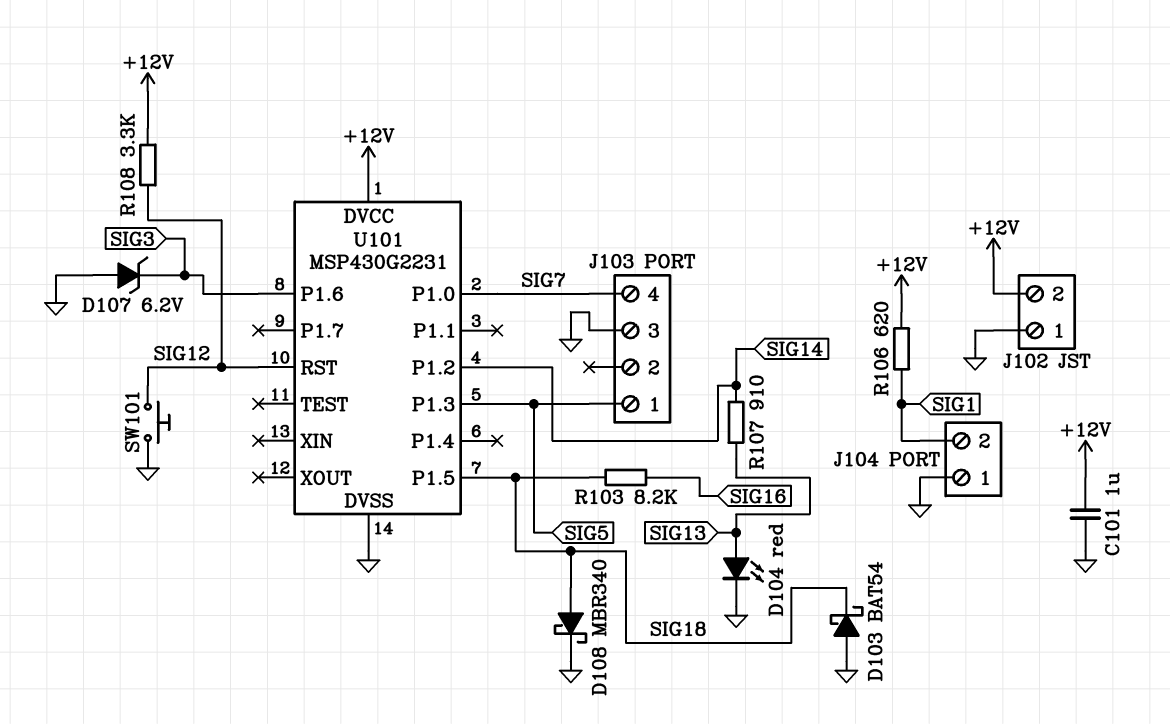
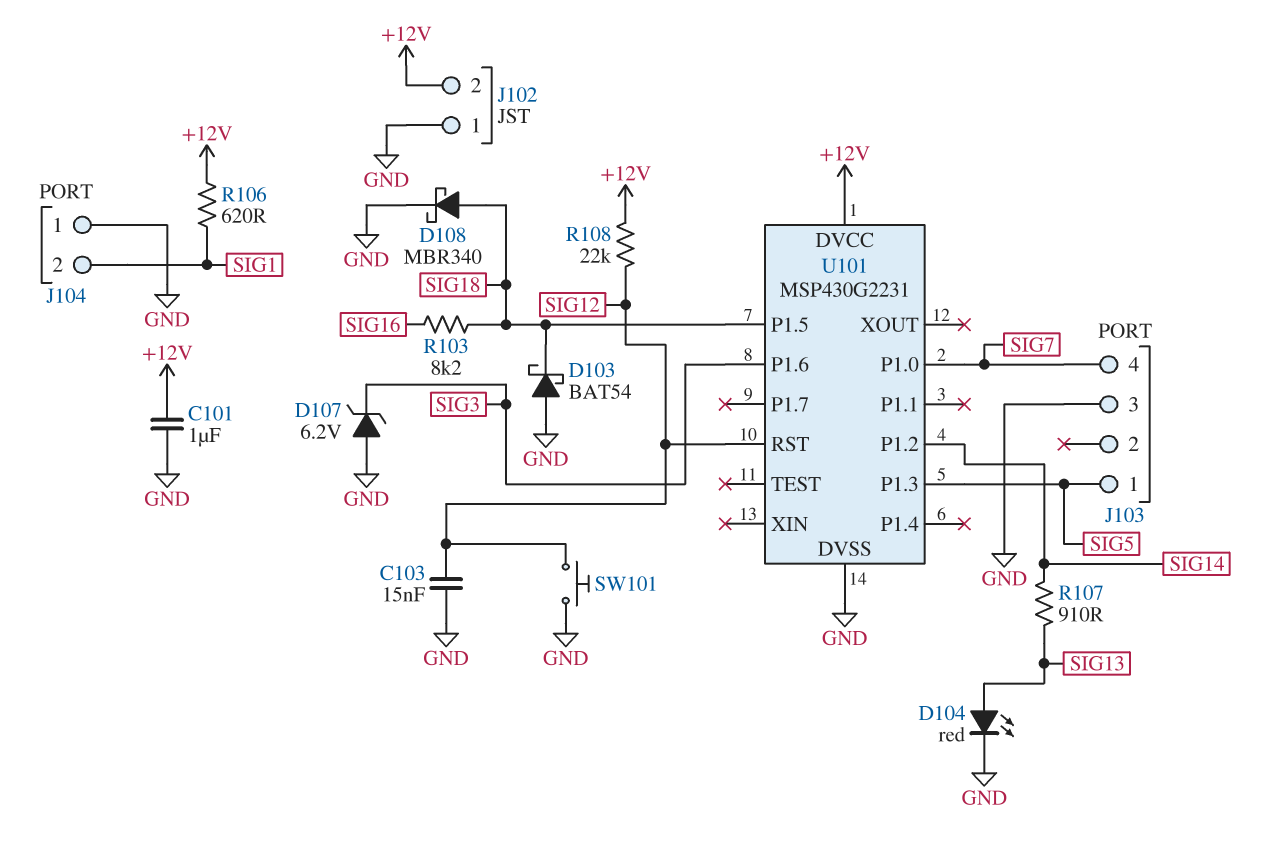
C103: none -> 15nF (GND, SIG12)
R108: 3.3k (+12V, SIG12) -> 22k (+12V, SIG12)

